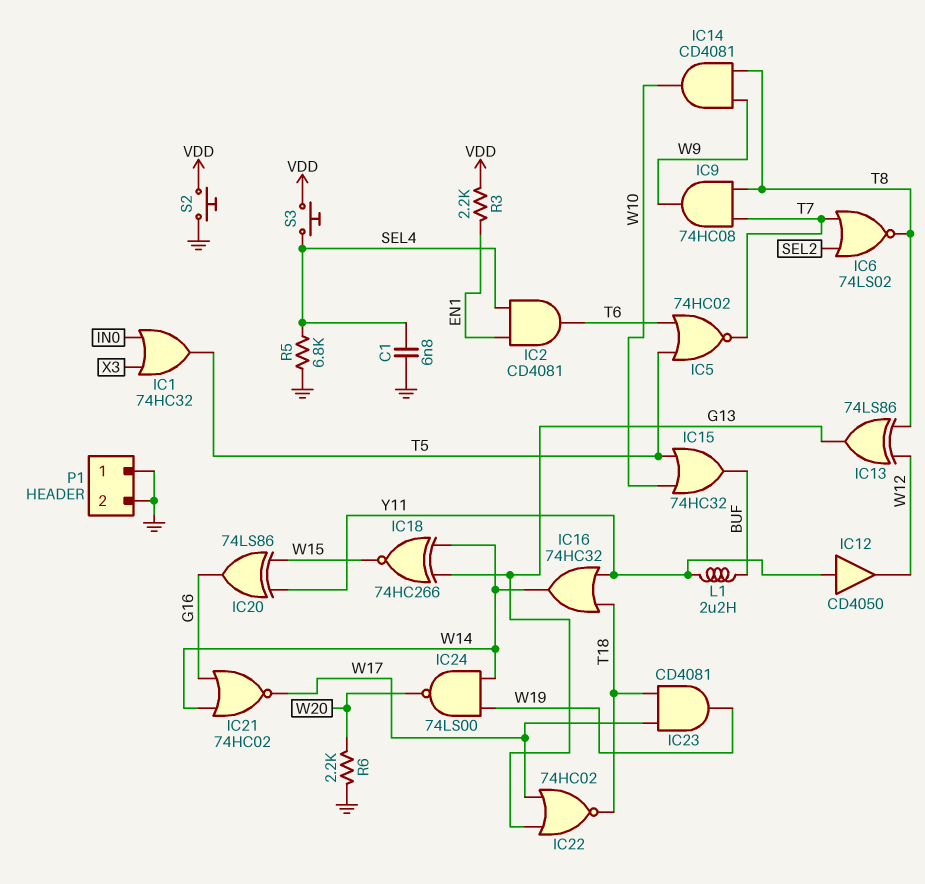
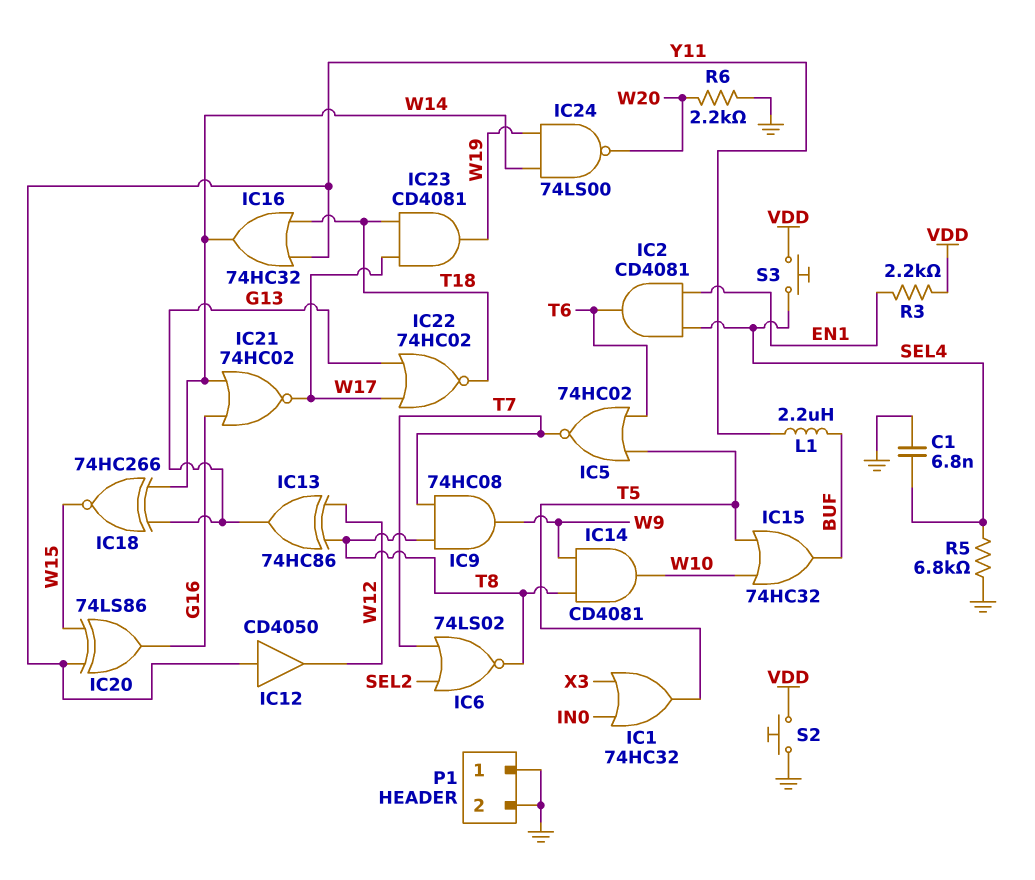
IC13: XOR 74LS86 (in T8, in W12, out G13) -> XOR 74HC86 (in T8, in W12, out G13)

